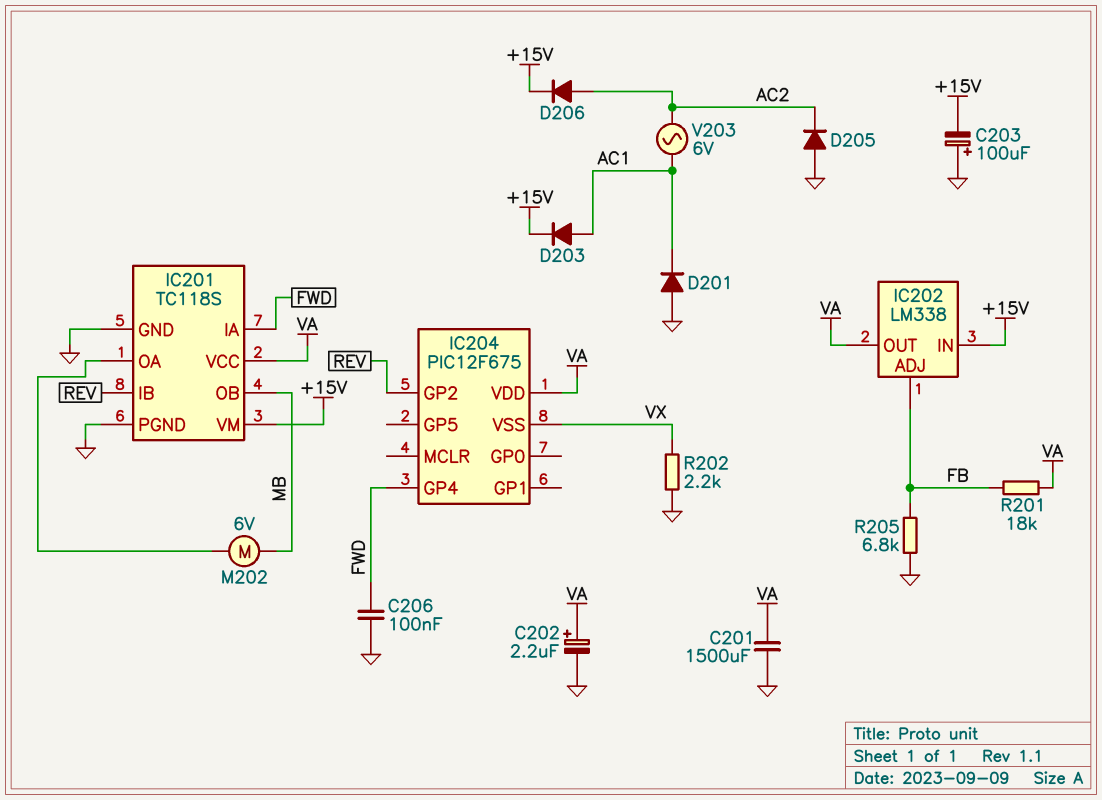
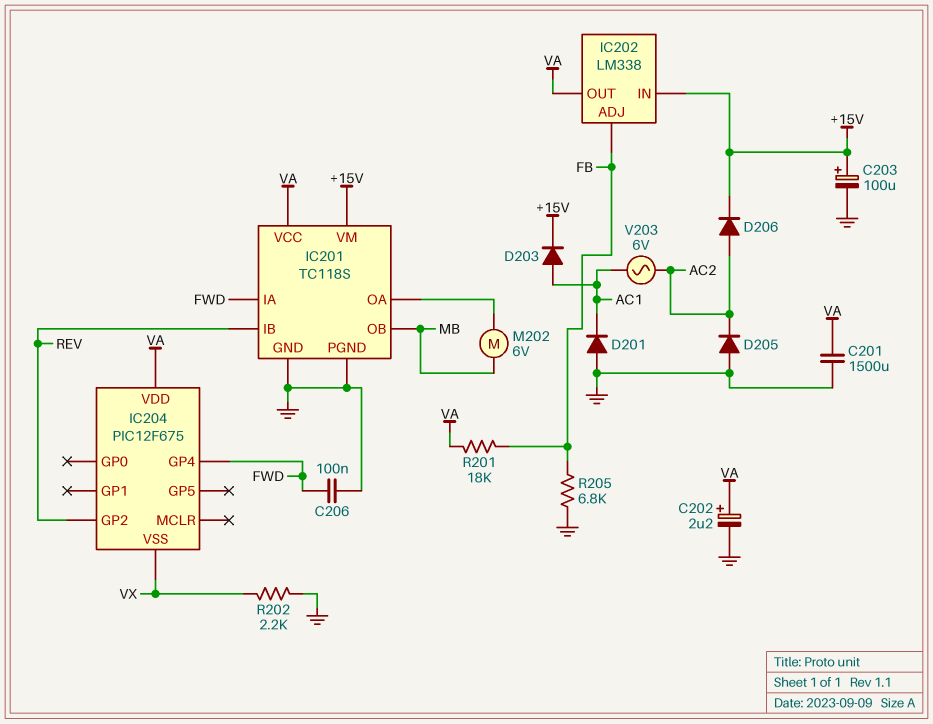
C203: 100uF (plus GND, minus +15V) -> 100uF (plus +15V, minus GND)

